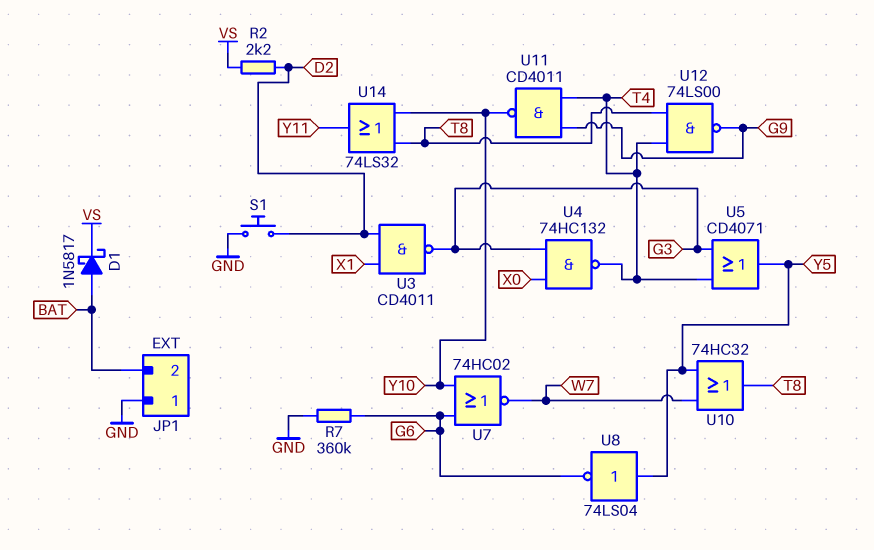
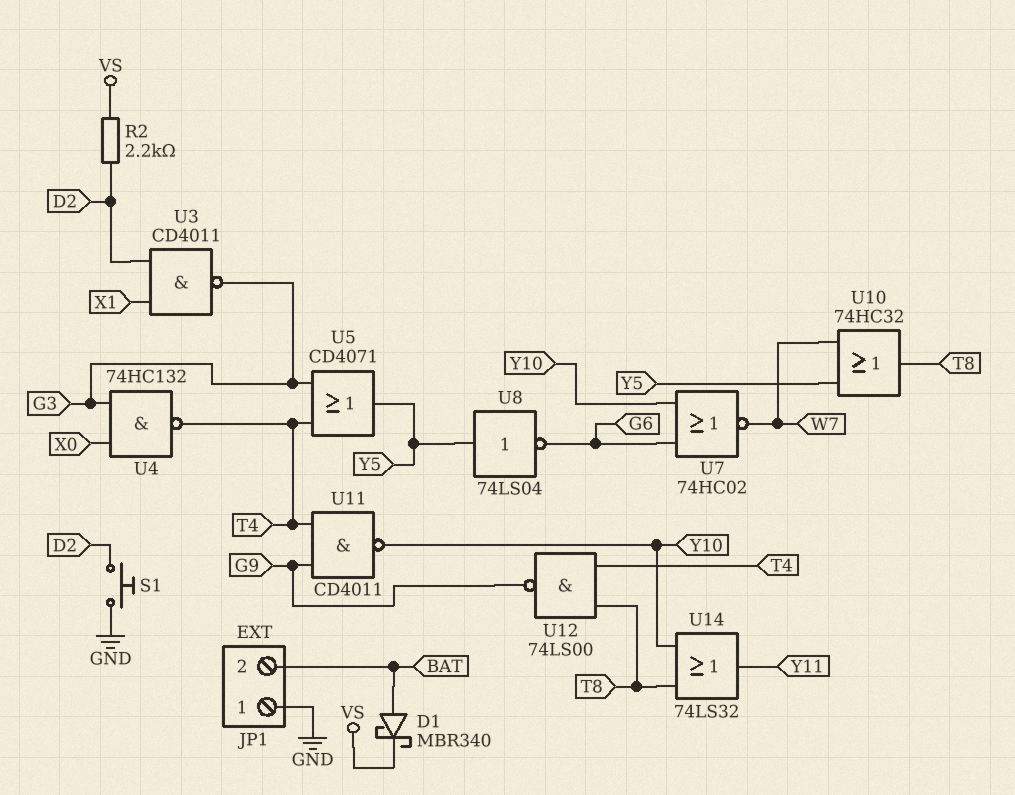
D1: schottky 1N5817 (A BAT, K VS) -> schottky MBR340 (A BAT, K VS)
R7: 360k (G6, GND) -> none

